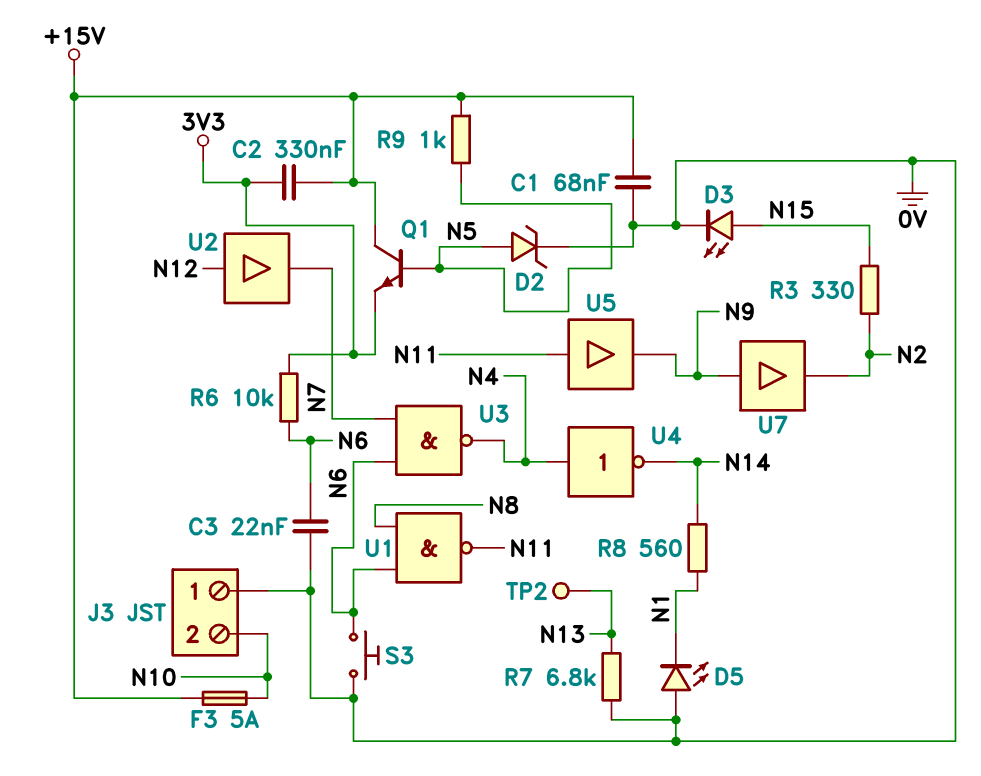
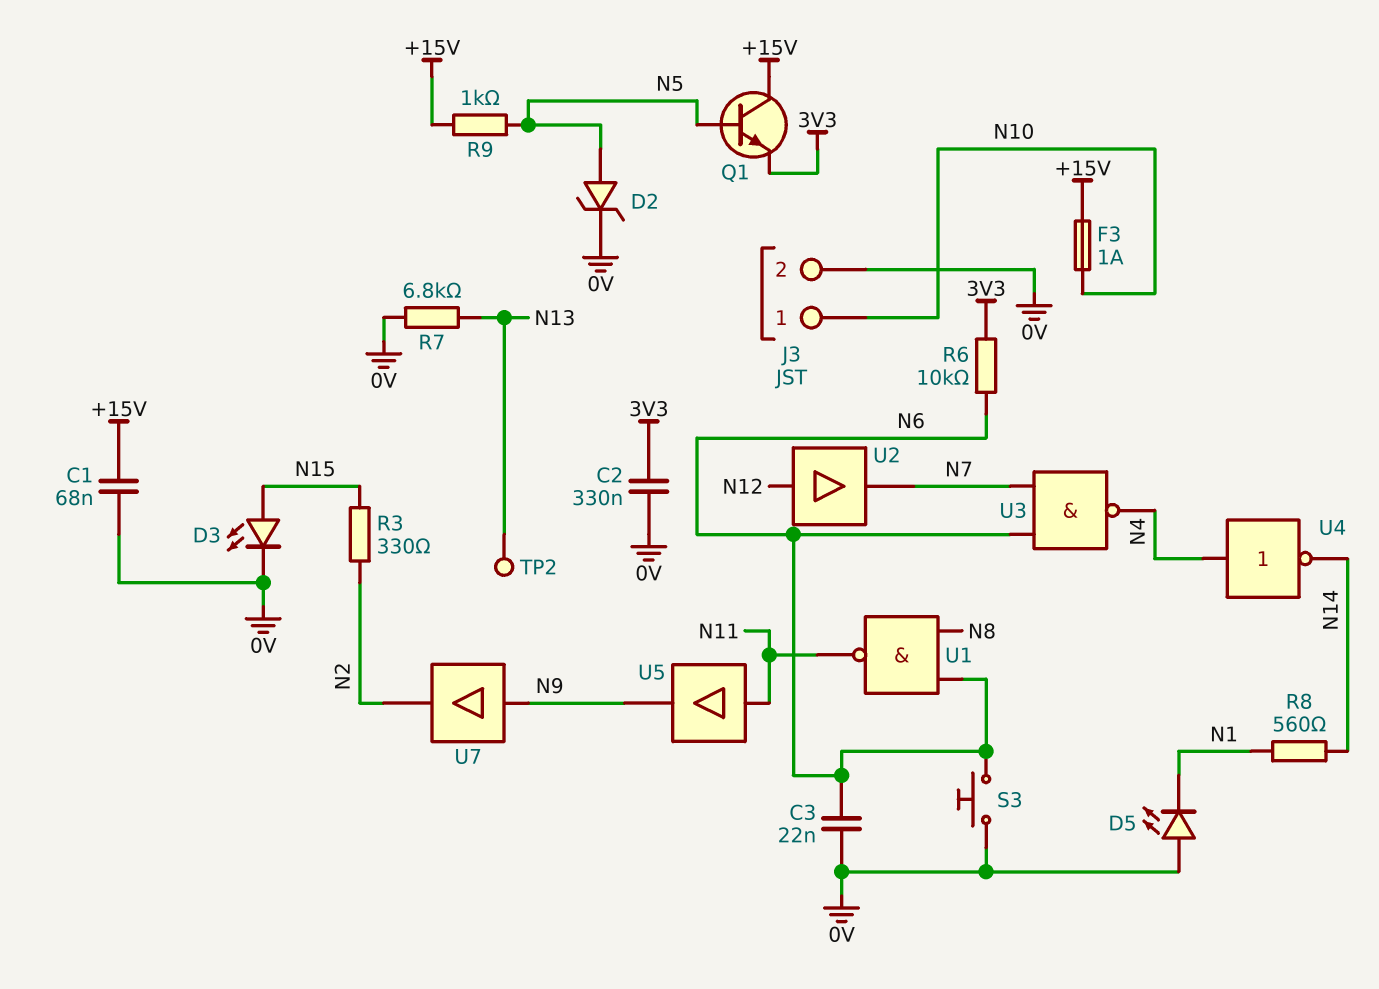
C2: 330nF (+15V, 3V3) -> 330nF (0V, 3V3)
F3: 5A (+15V, N10) -> 1A (+15V, N10)
J3 pin 1: 0V -> N10
J3 pin 2: N10 -> 0V

